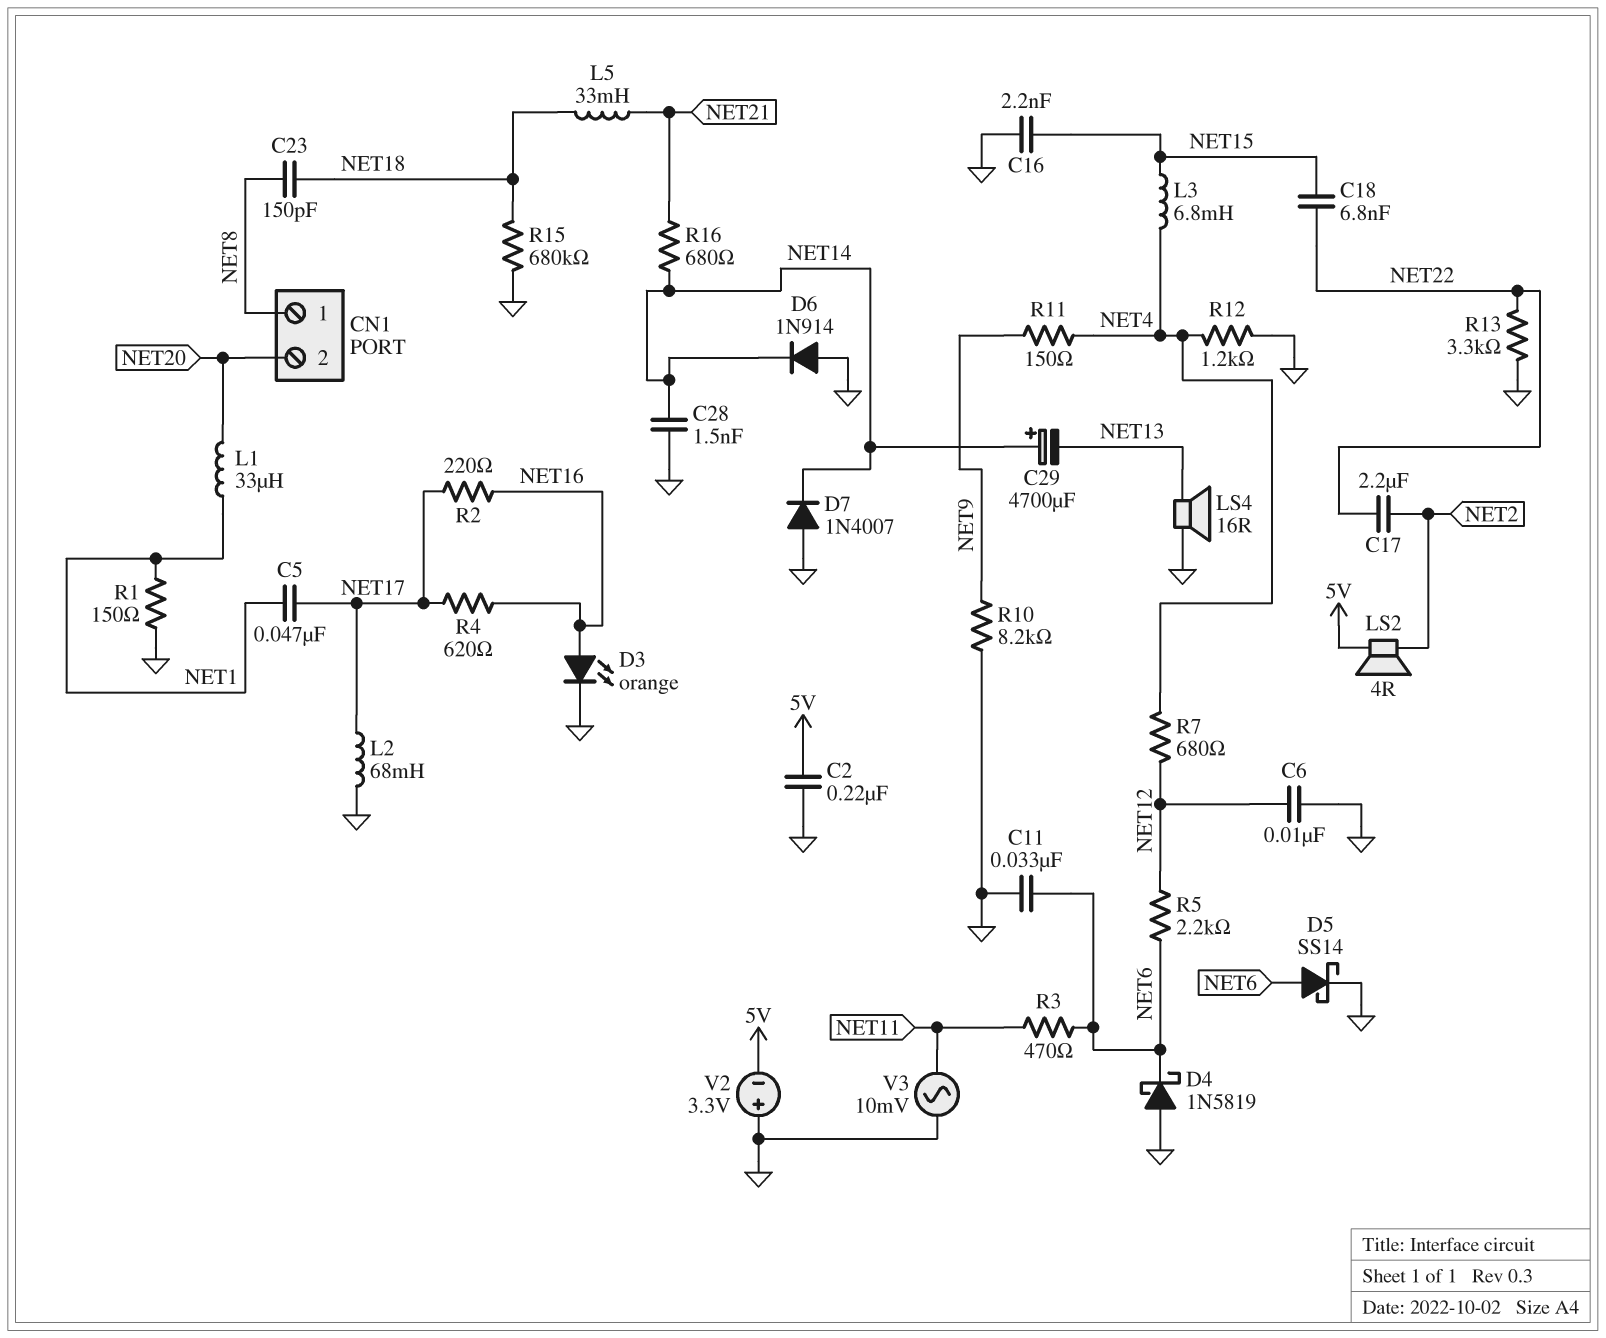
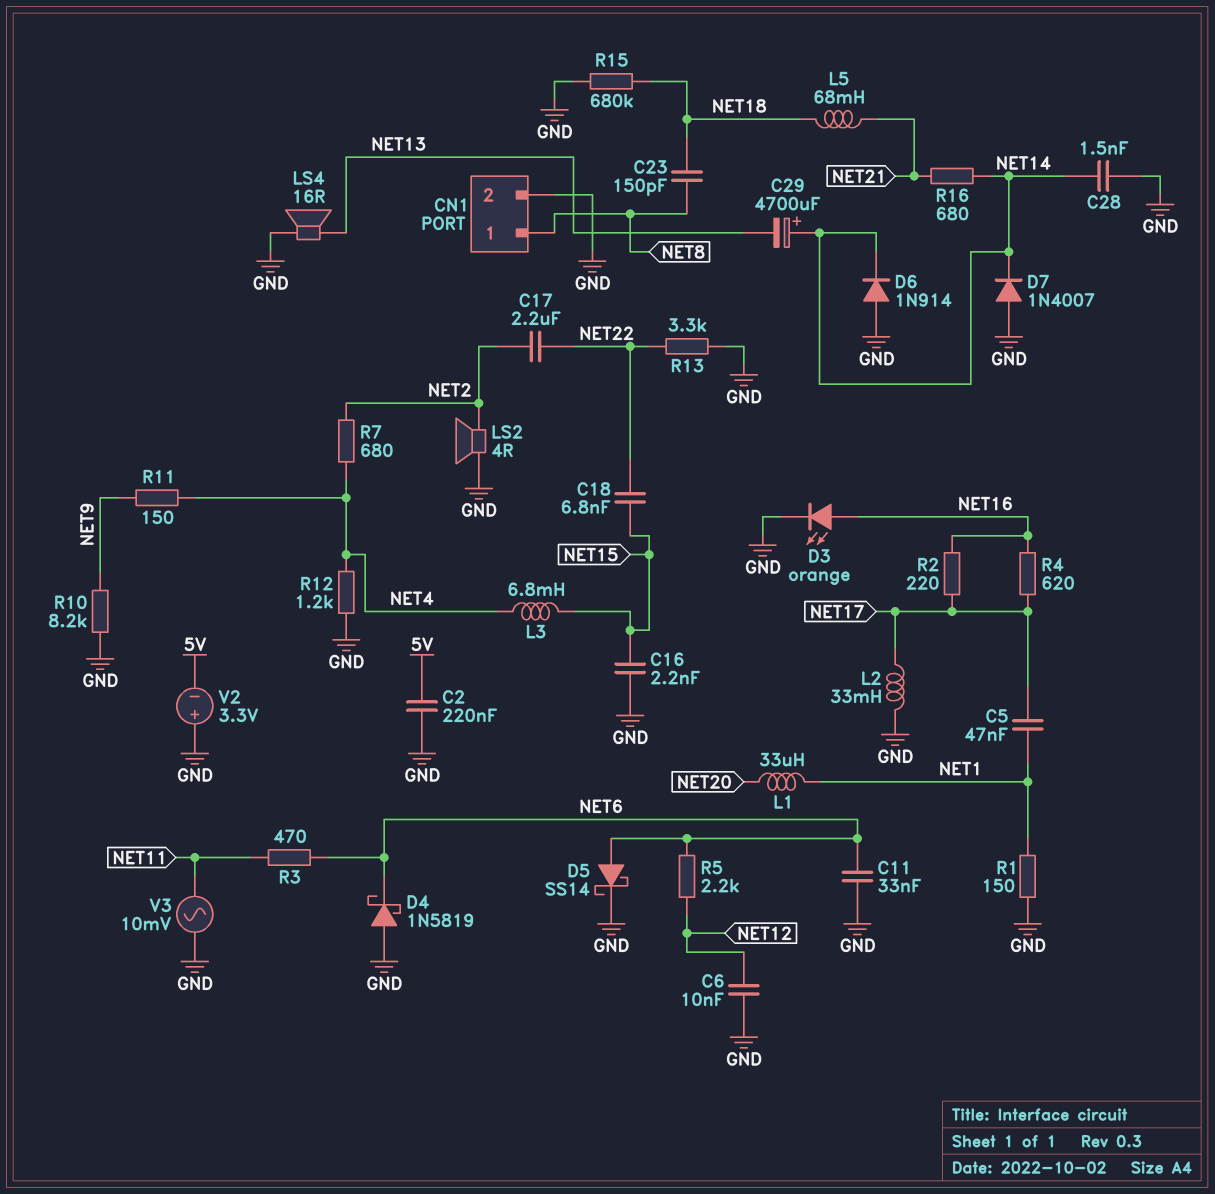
CN1 pin 2: NET20 -> GND
L2: 68mH (GND, NET17) -> 33mH (GND, NET17)
L5: 33mH (NET18, NET21) -> 68mH (NET18, NET21)
LS2: speaker 4R (5V, NET2) -> speaker 4R (GND, NET2)
R7: 680 (NET4, NET12) -> 680 (NET2, NET4)

